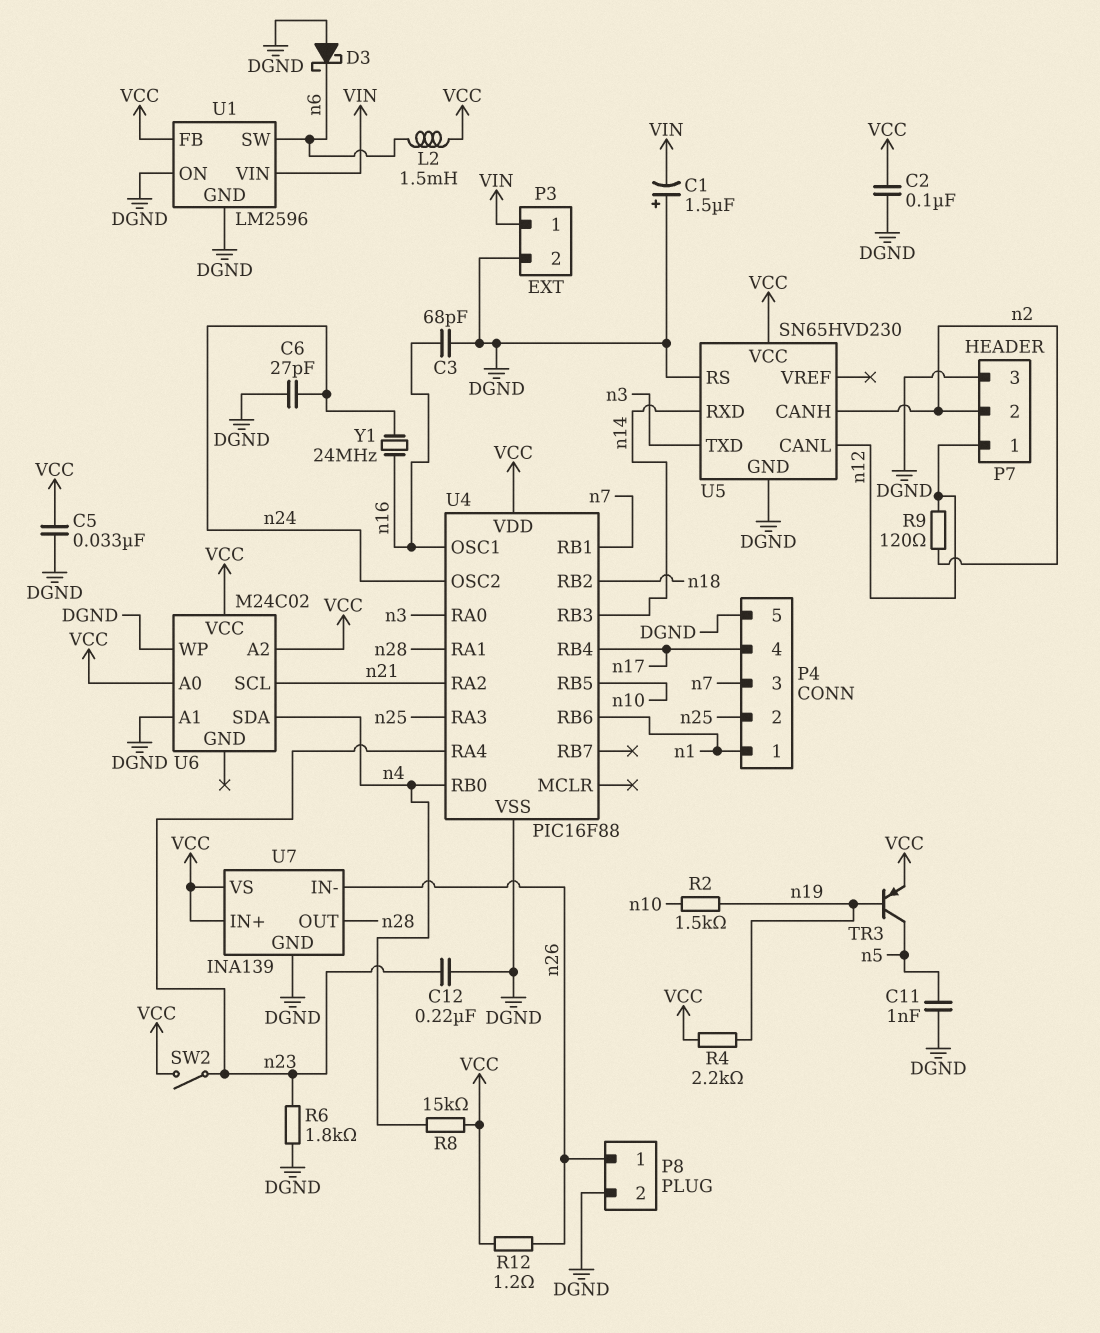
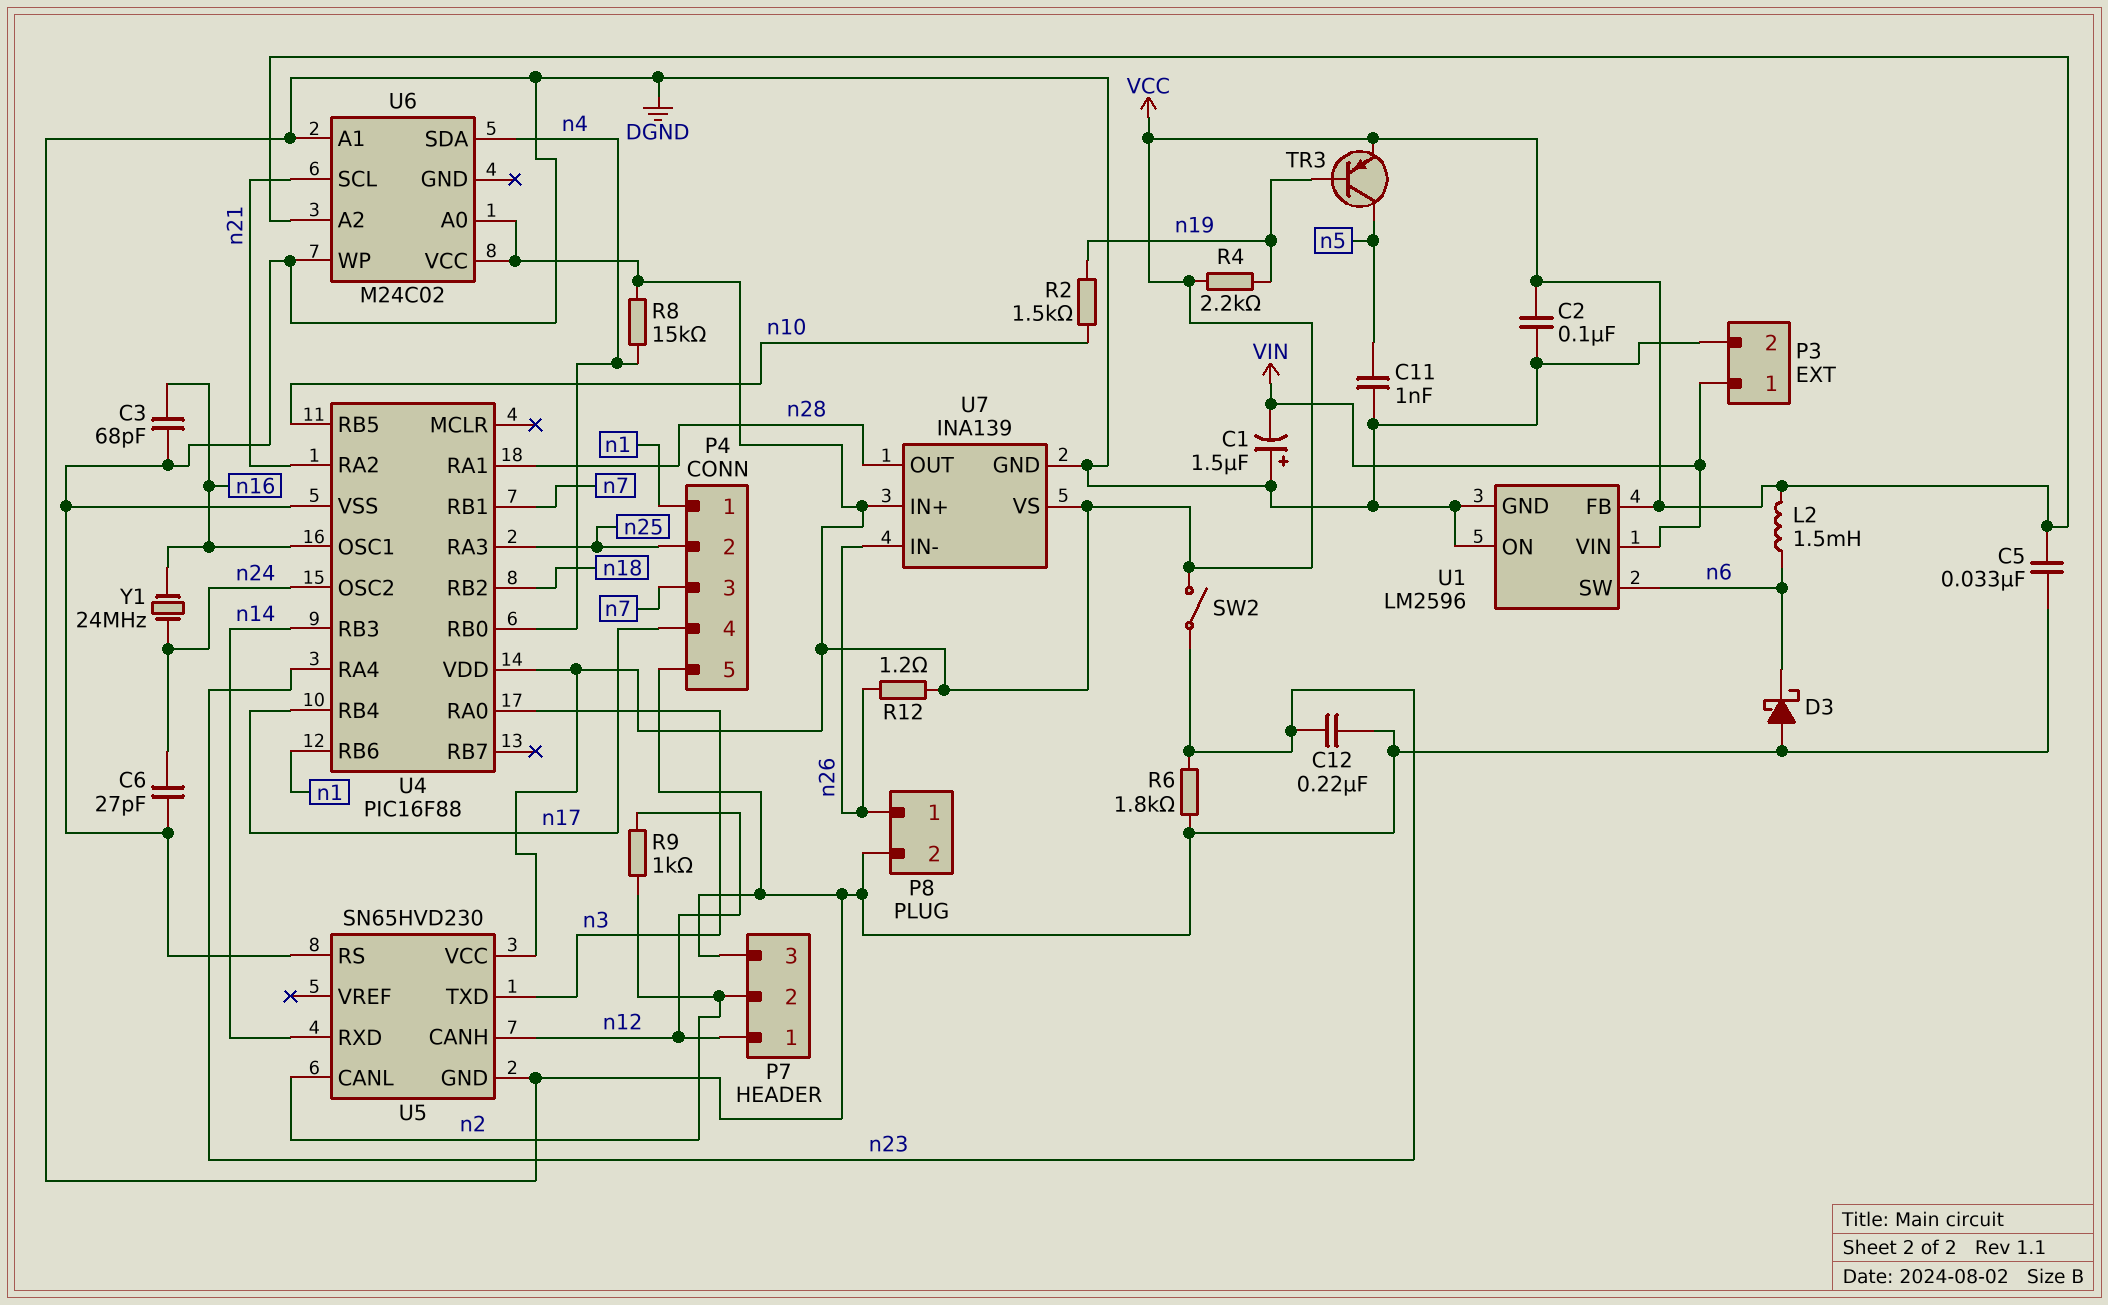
R9: 120 (n2, n12) -> 1k (n2, n12)
U5 pin CANH: n2 -> n12
U5 pin CANL: n12 -> n2

